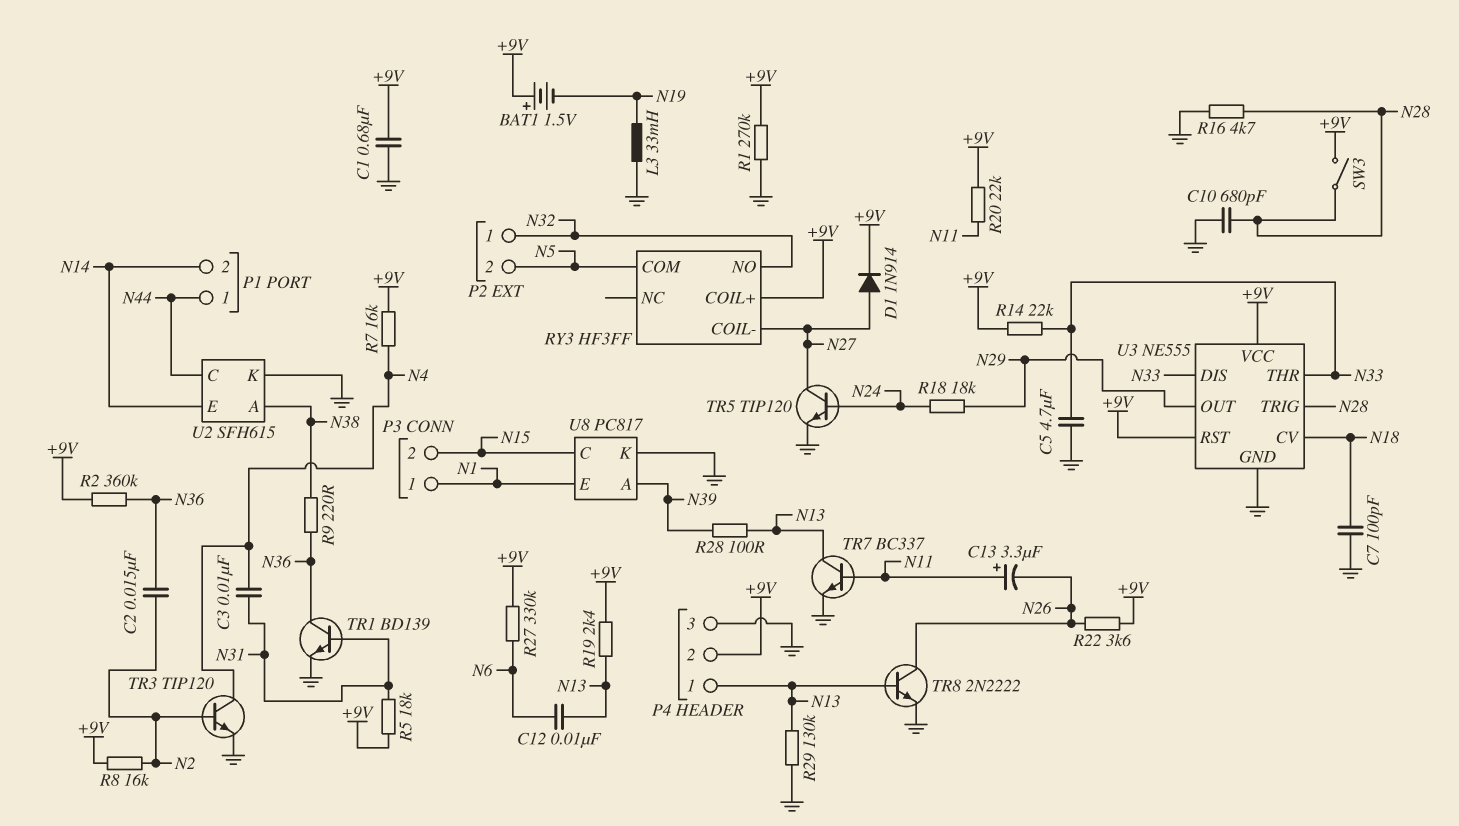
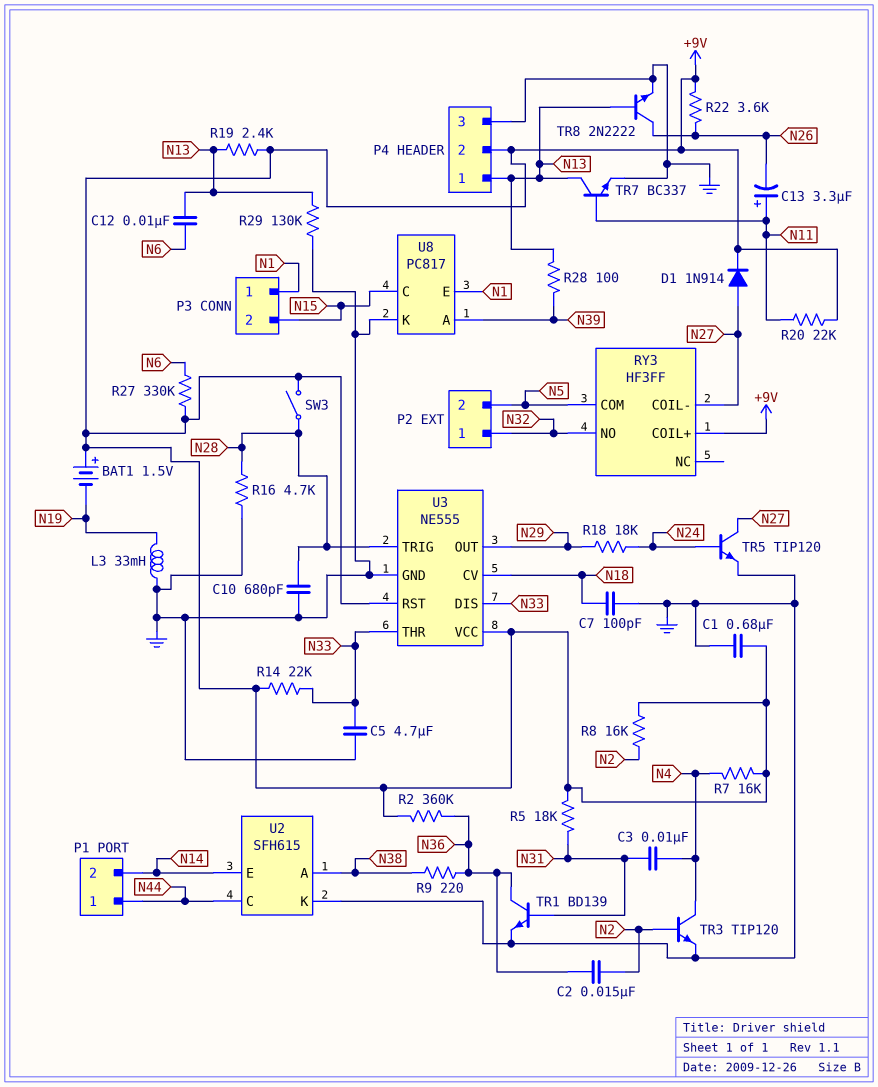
R1: 270k (+9V, GND) -> none

